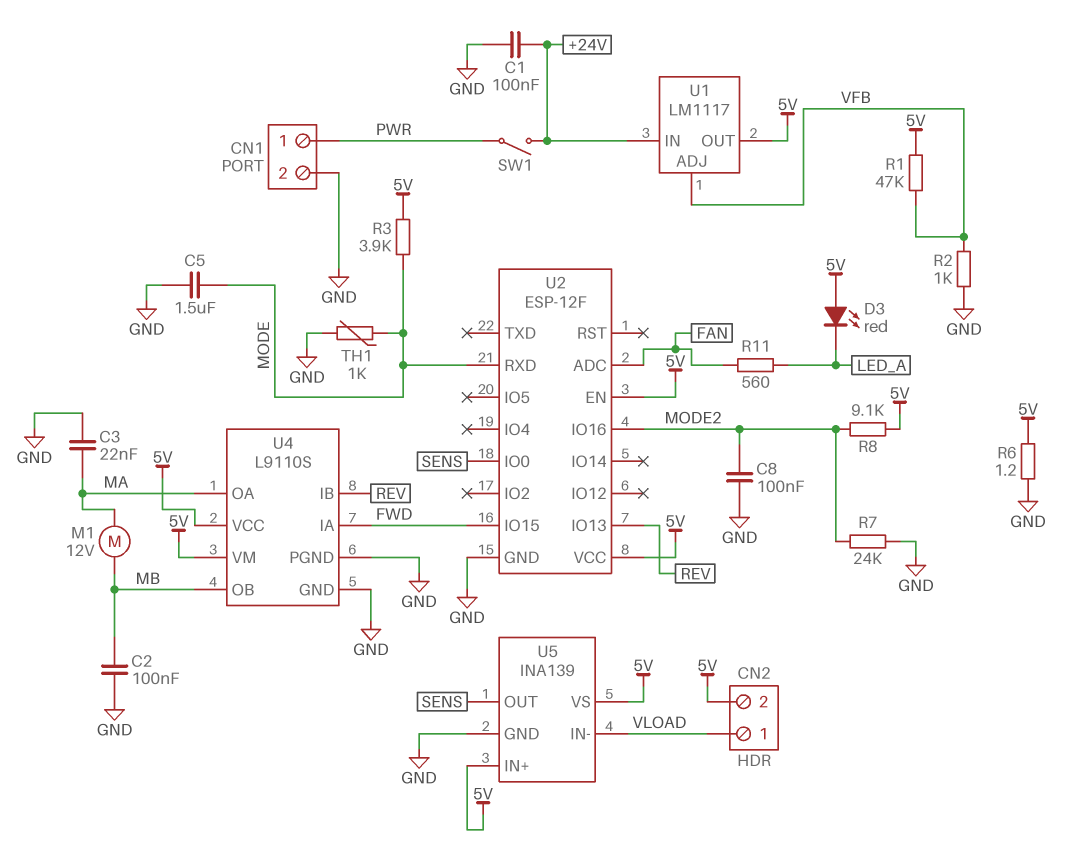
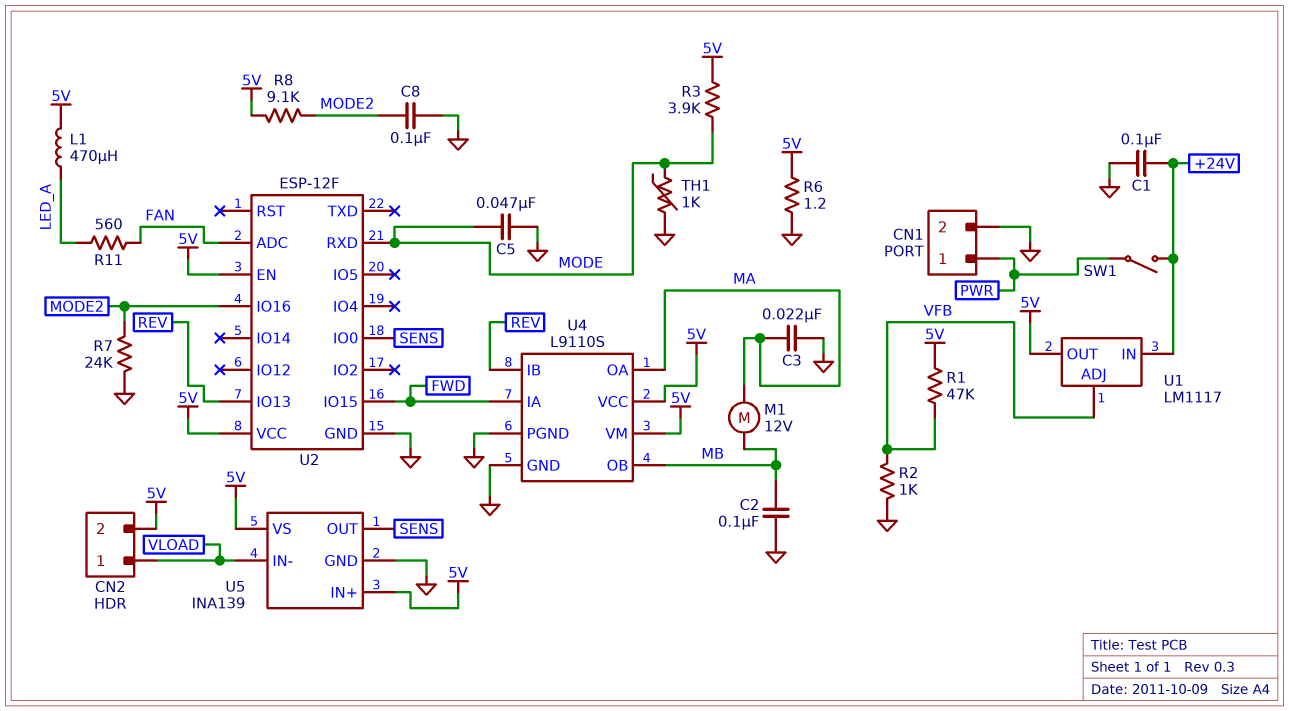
C5: 1.5uF (GND, MODE) -> 47nF (GND, MODE)
D3: LED red (A 5V, K LED_A) -> none
L1: none -> 470uH (5V, LED_A)

